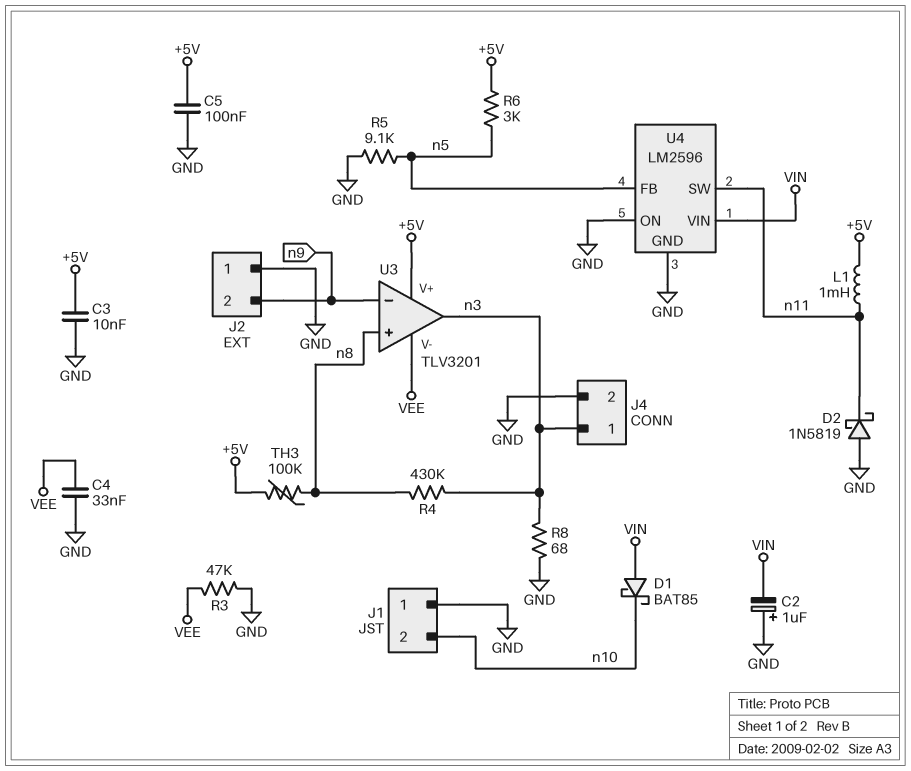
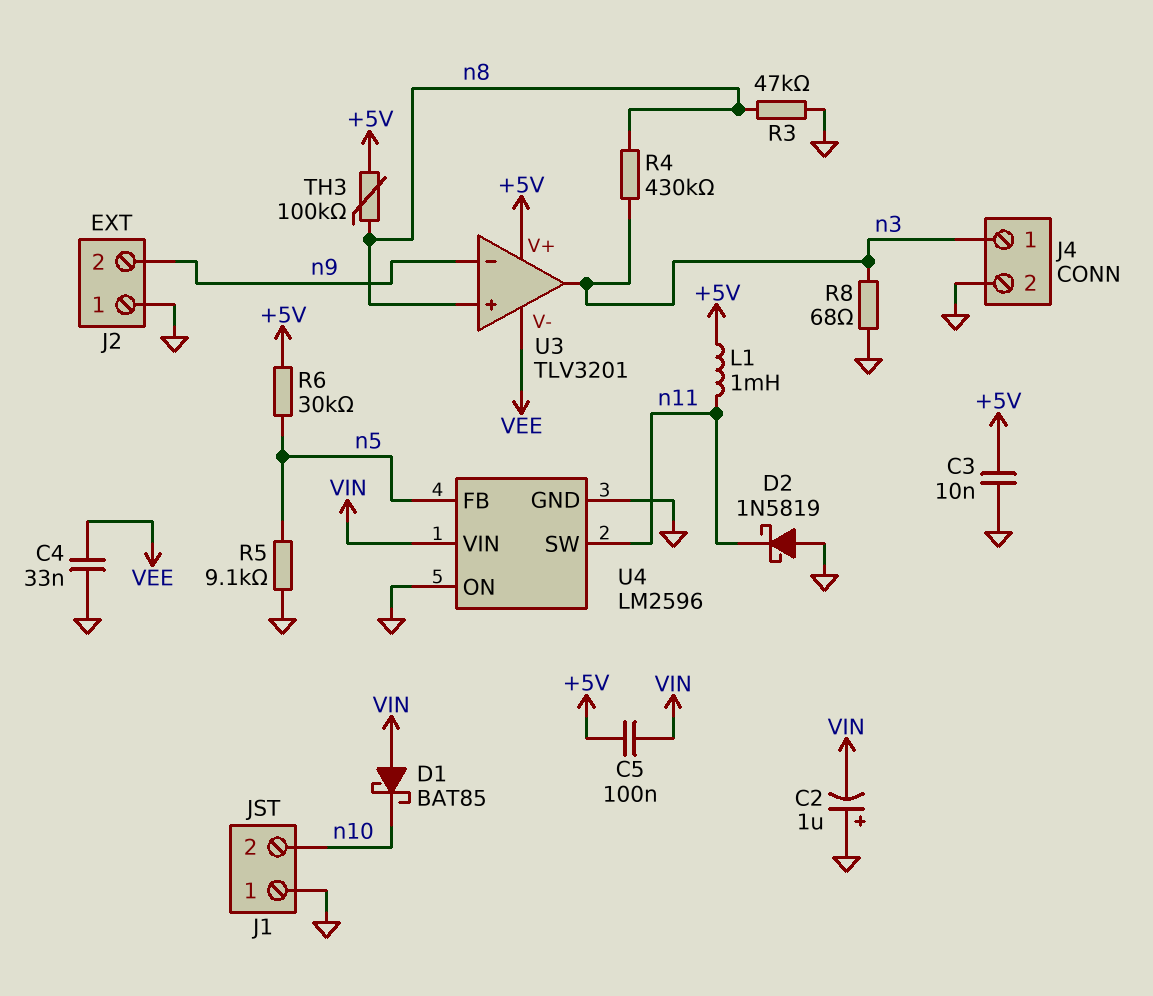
C5: 100nF (+5V, GND) -> 100nF (+5V, VIN)
R3: 47k (GND, VEE) -> 47k (GND, n8)
R6: 3k (+5V, n5) -> 30k (+5V, n5)

